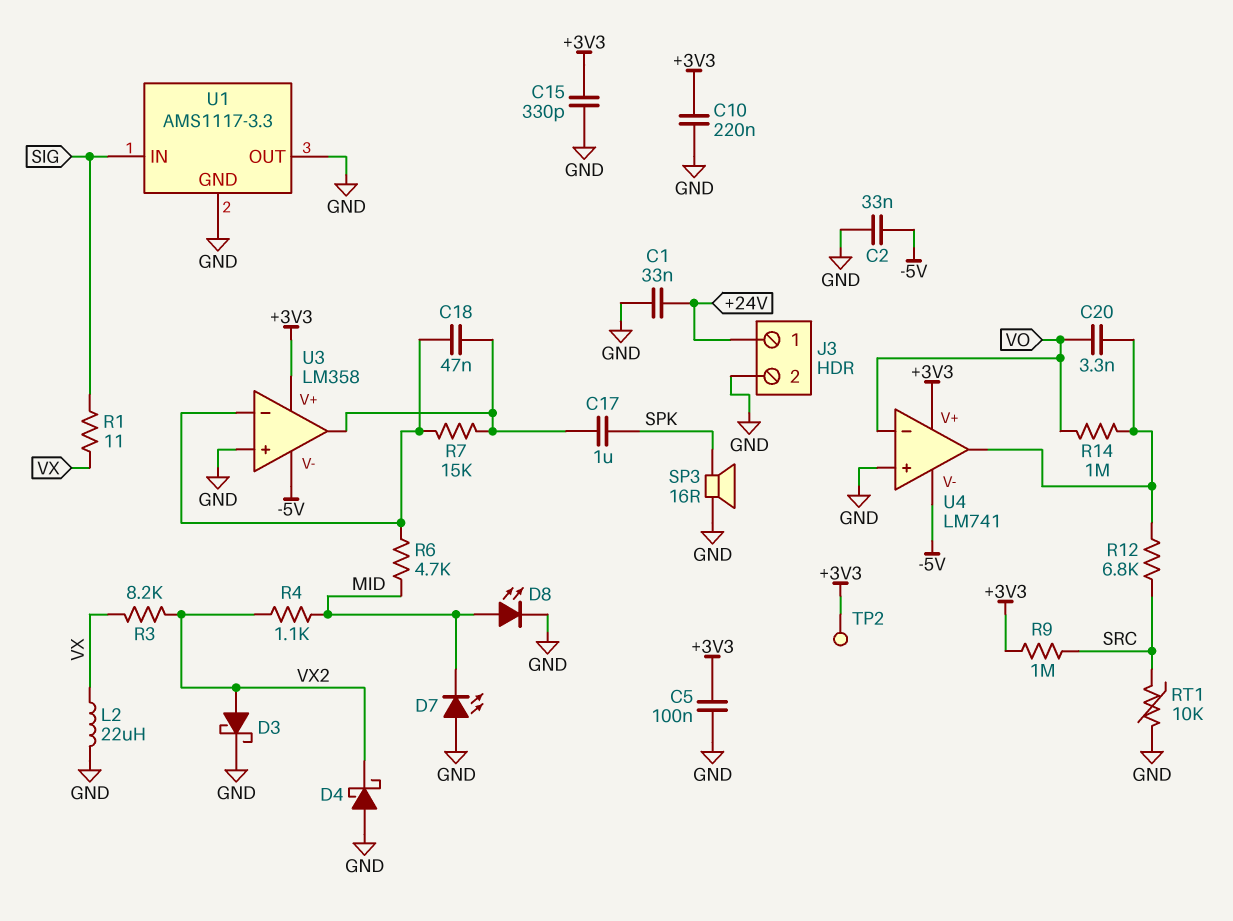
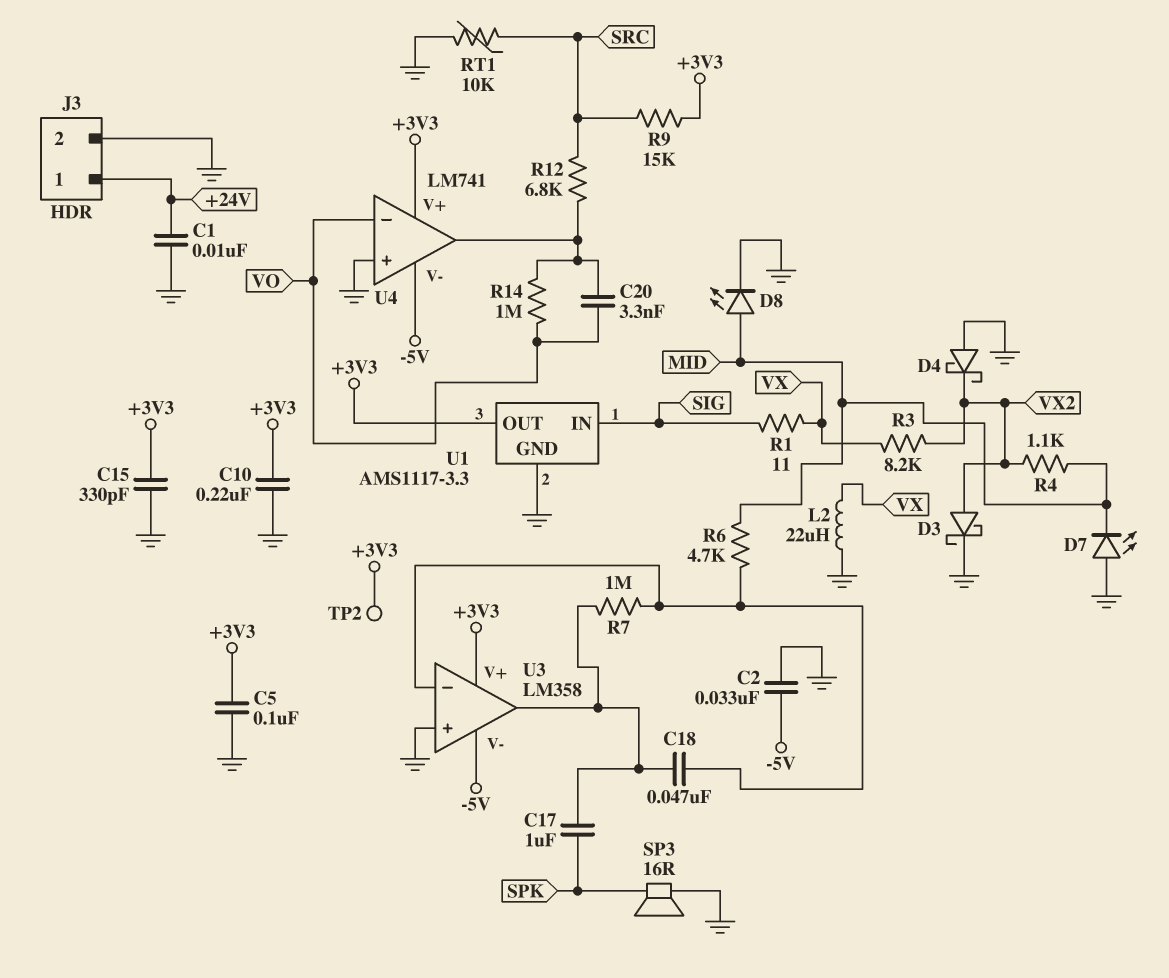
C1: 33nF (+24V, GND) -> 10nF (+24V, GND)
R7: 15k (U3/in-, U3/out) -> 1M (U3/in-, U3/out)
R9: 1M (+3V3, SRC) -> 15k (+3V3, SRC)
U1 pin OUT: GND -> +3V3

